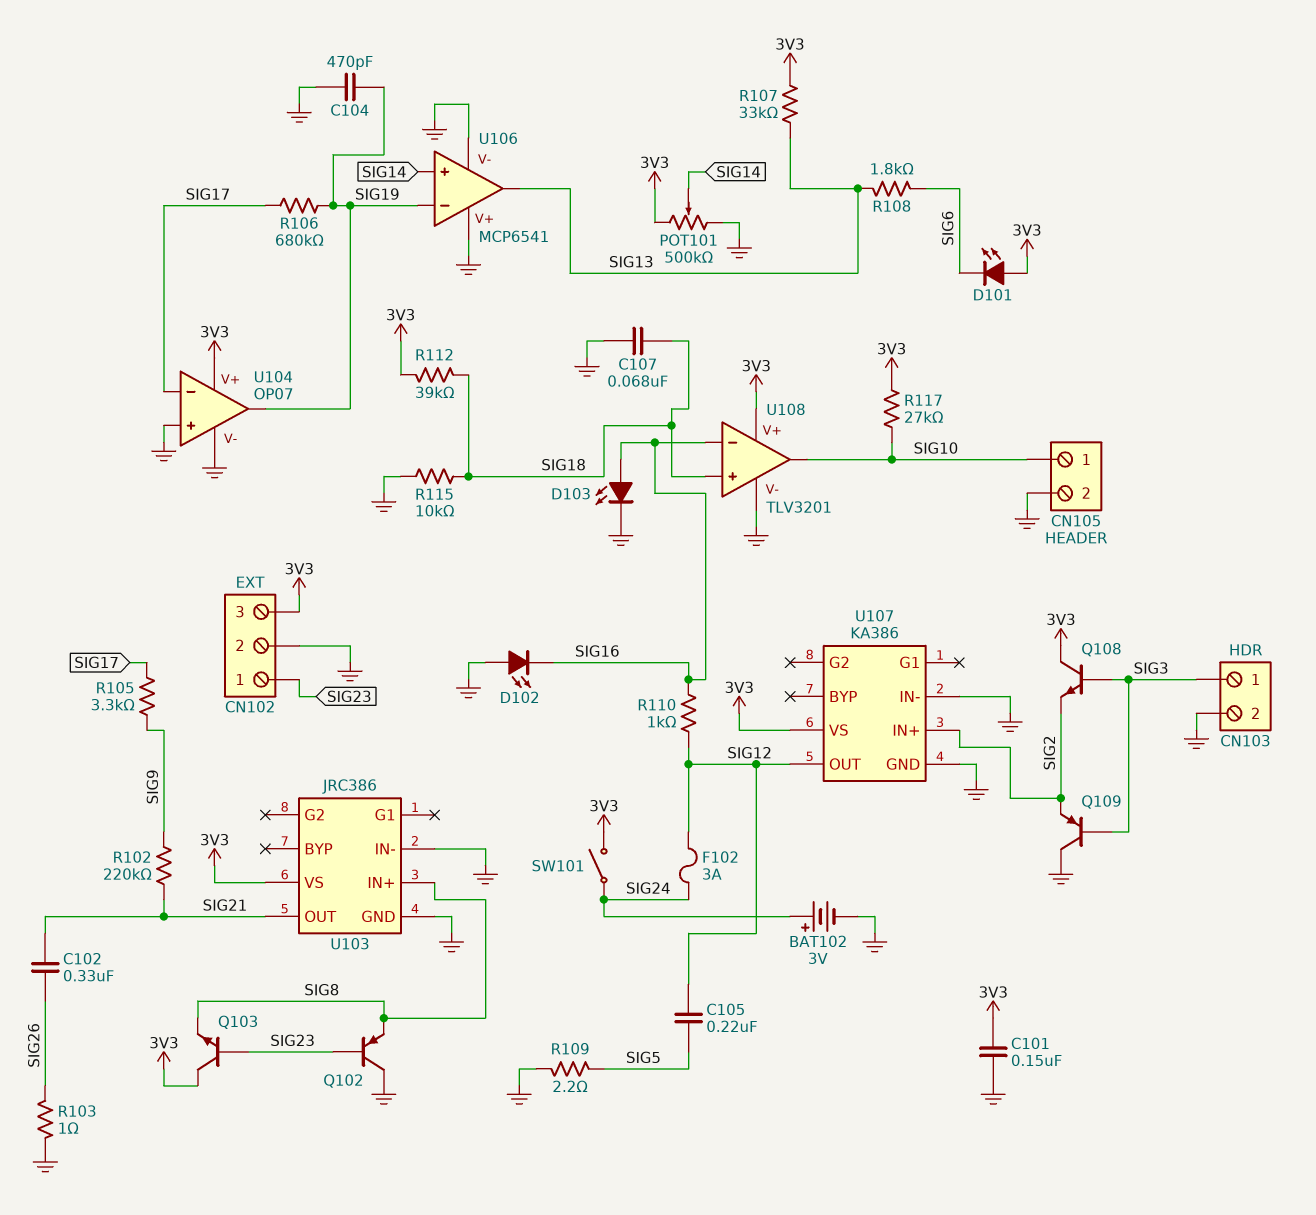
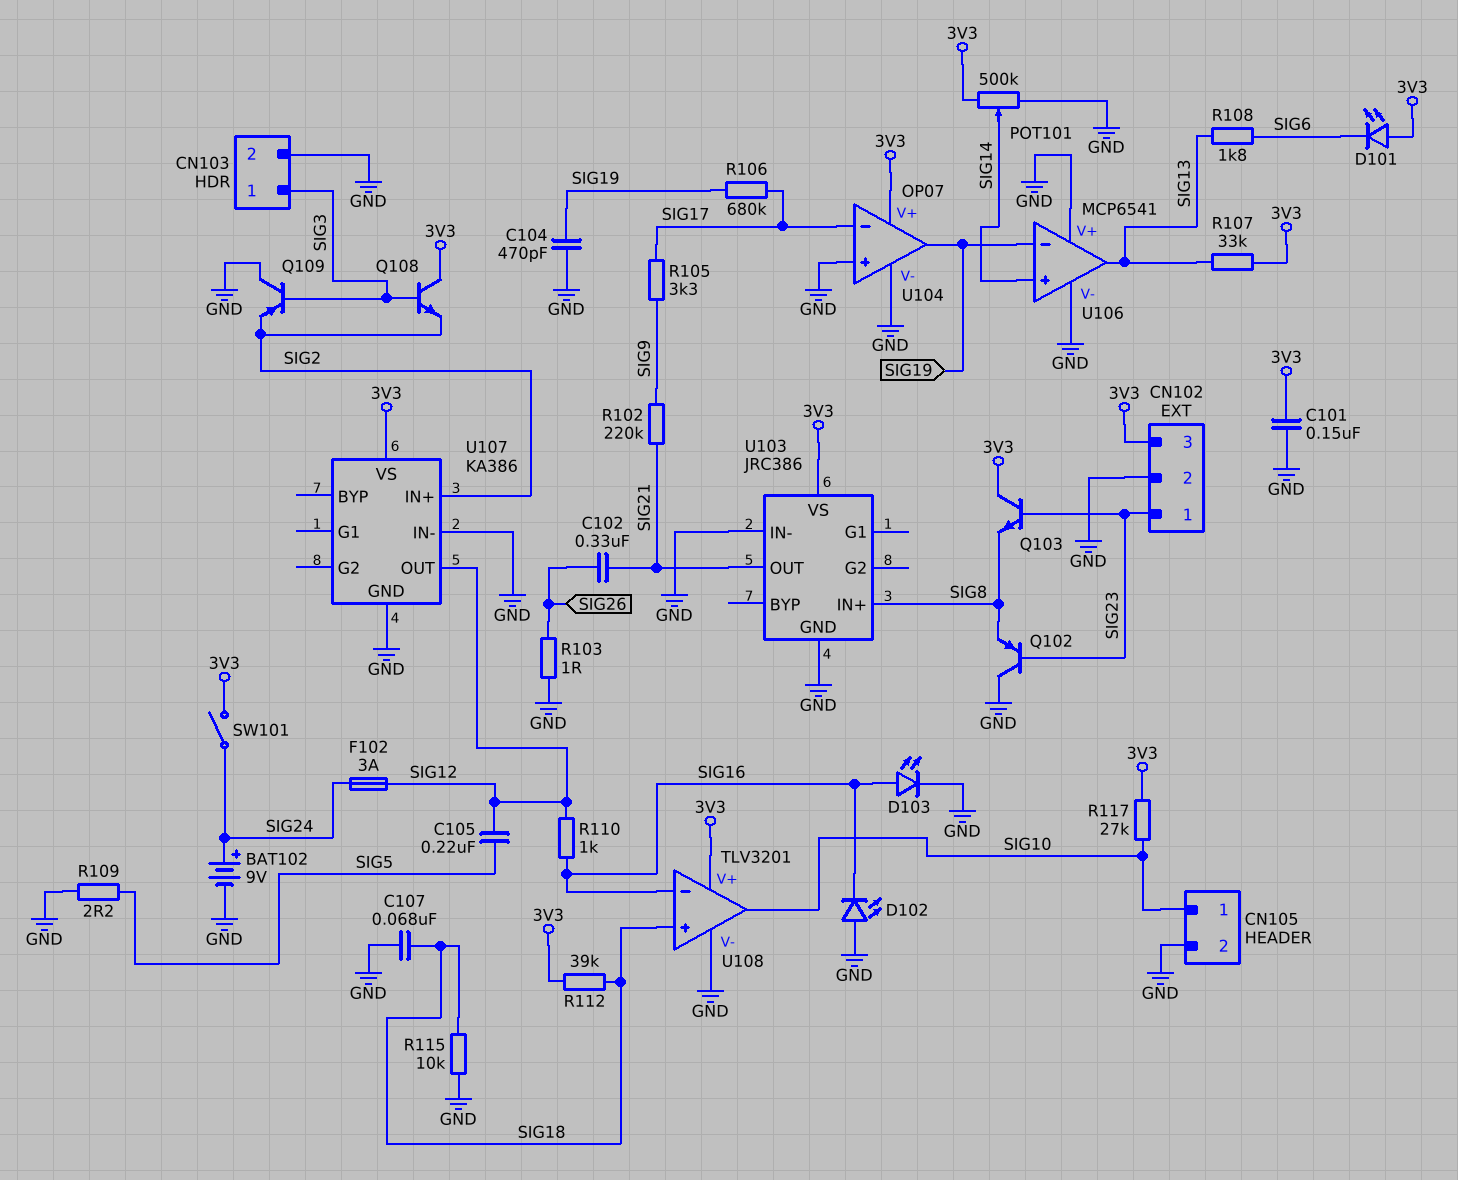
BAT102: 3V (plus SIG24, minus GND) -> 9V (plus SIG24, minus GND)

